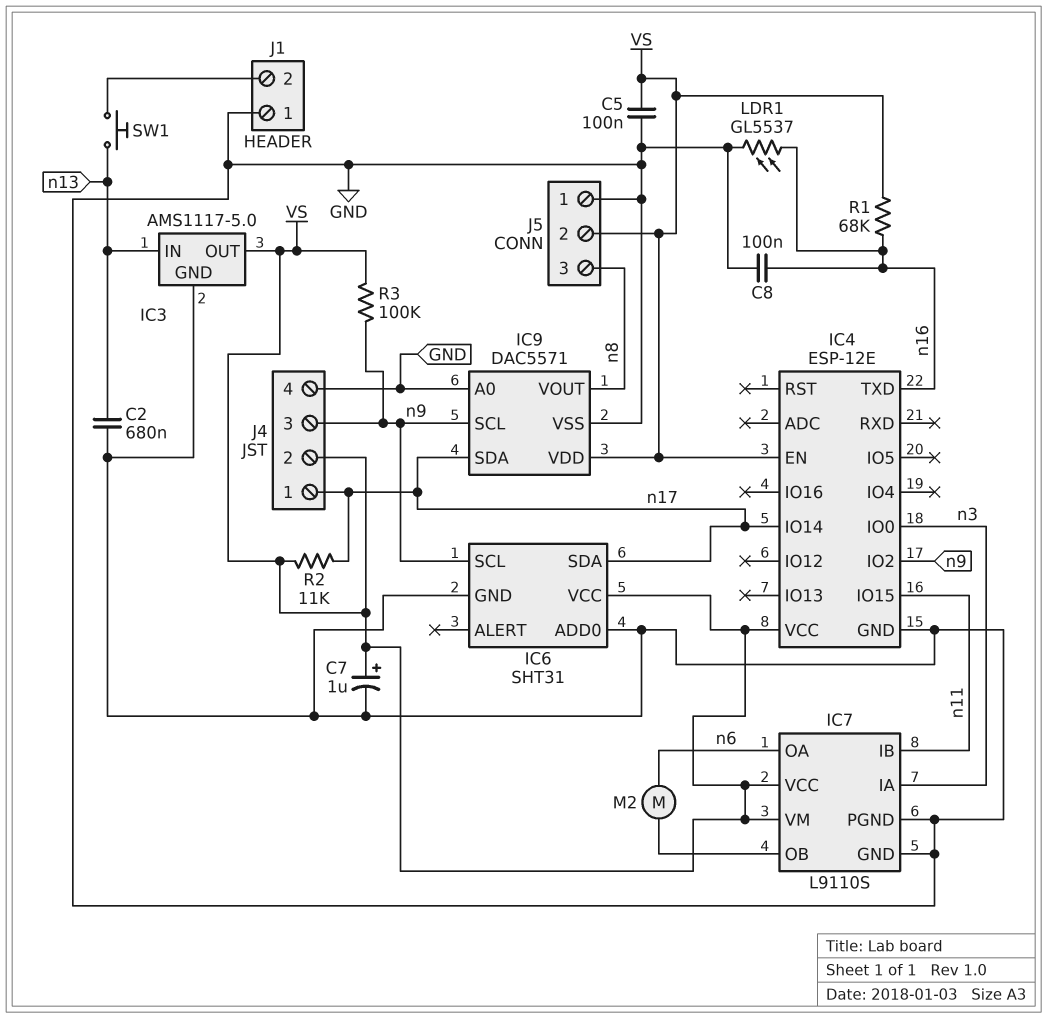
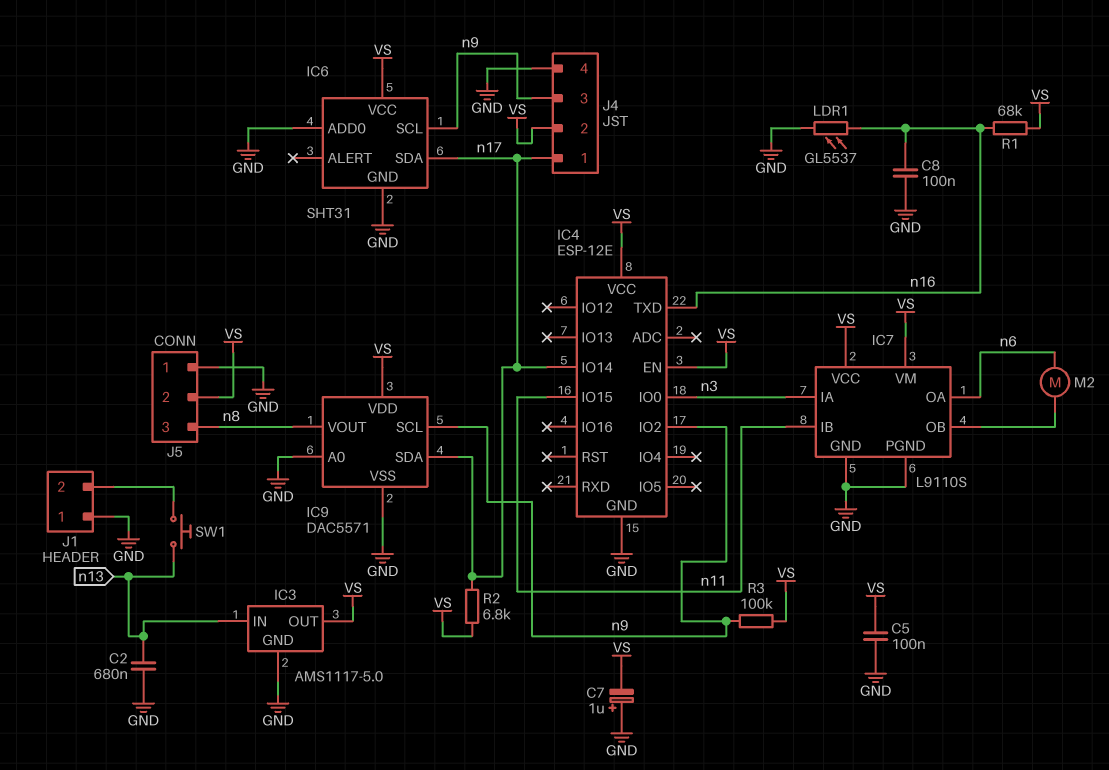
C7: 1uF (plus VS, minus GND) -> 1uF (plus GND, minus VS)
R2: 11k (VS, n17) -> 6.8k (VS, n17)

